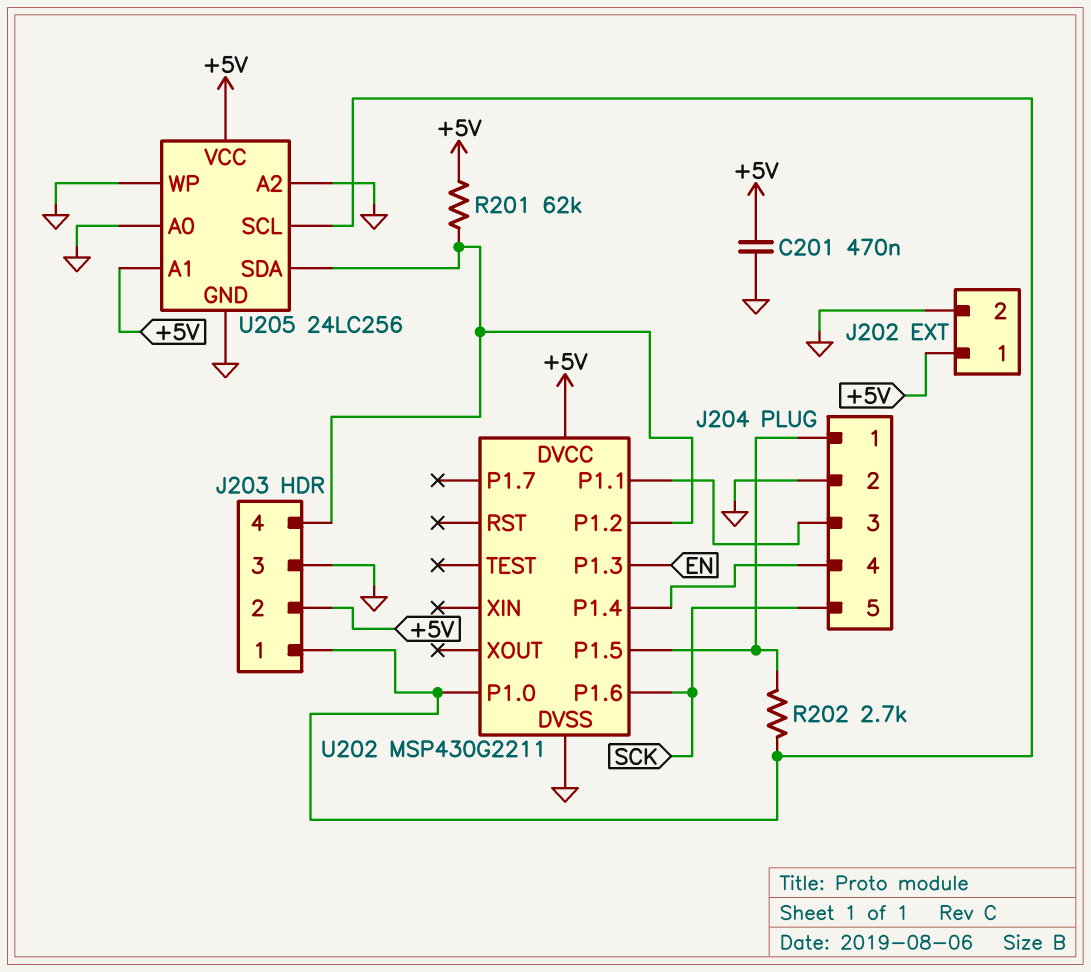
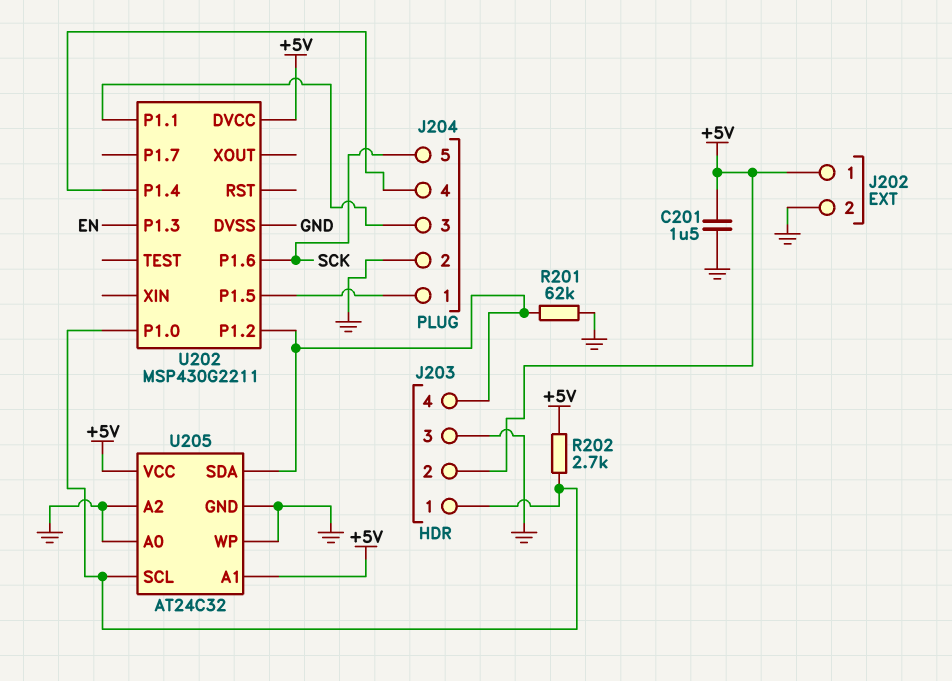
C201: 470nF (+5V, GND) -> 1.5uF (+5V, GND)
R201: 62k (+5V, J203/4) -> 62k (GND, J203/4)
R202: 2.7k (J203/1, J204/1) -> 2.7k (+5V, J203/1)
U205: 24LC256 -> AT24C32

